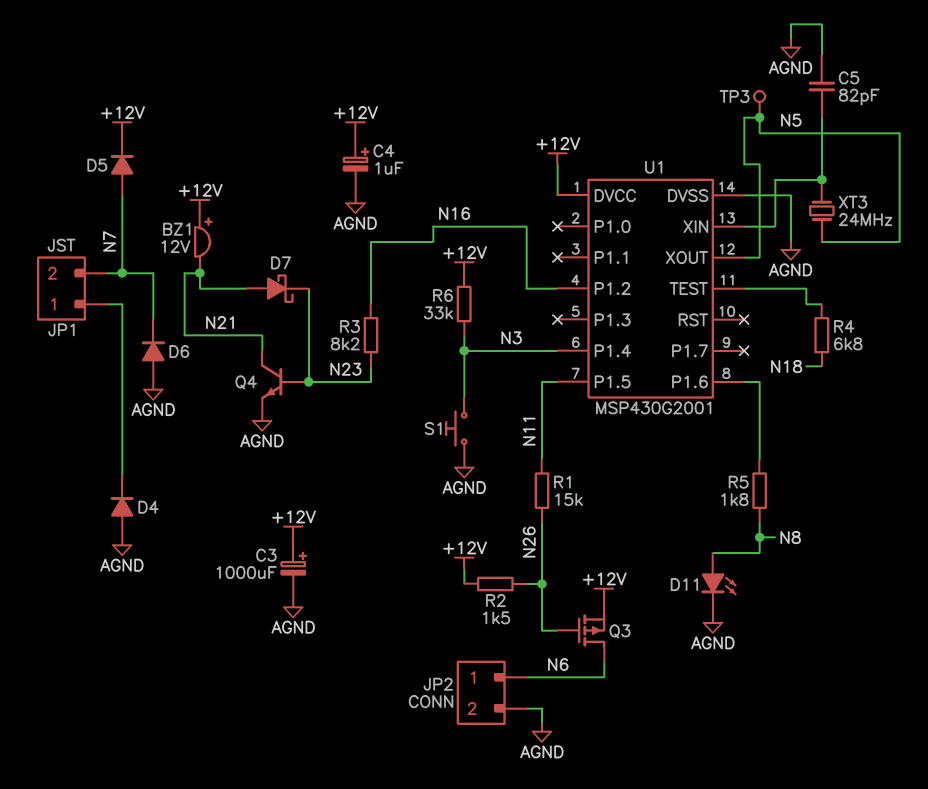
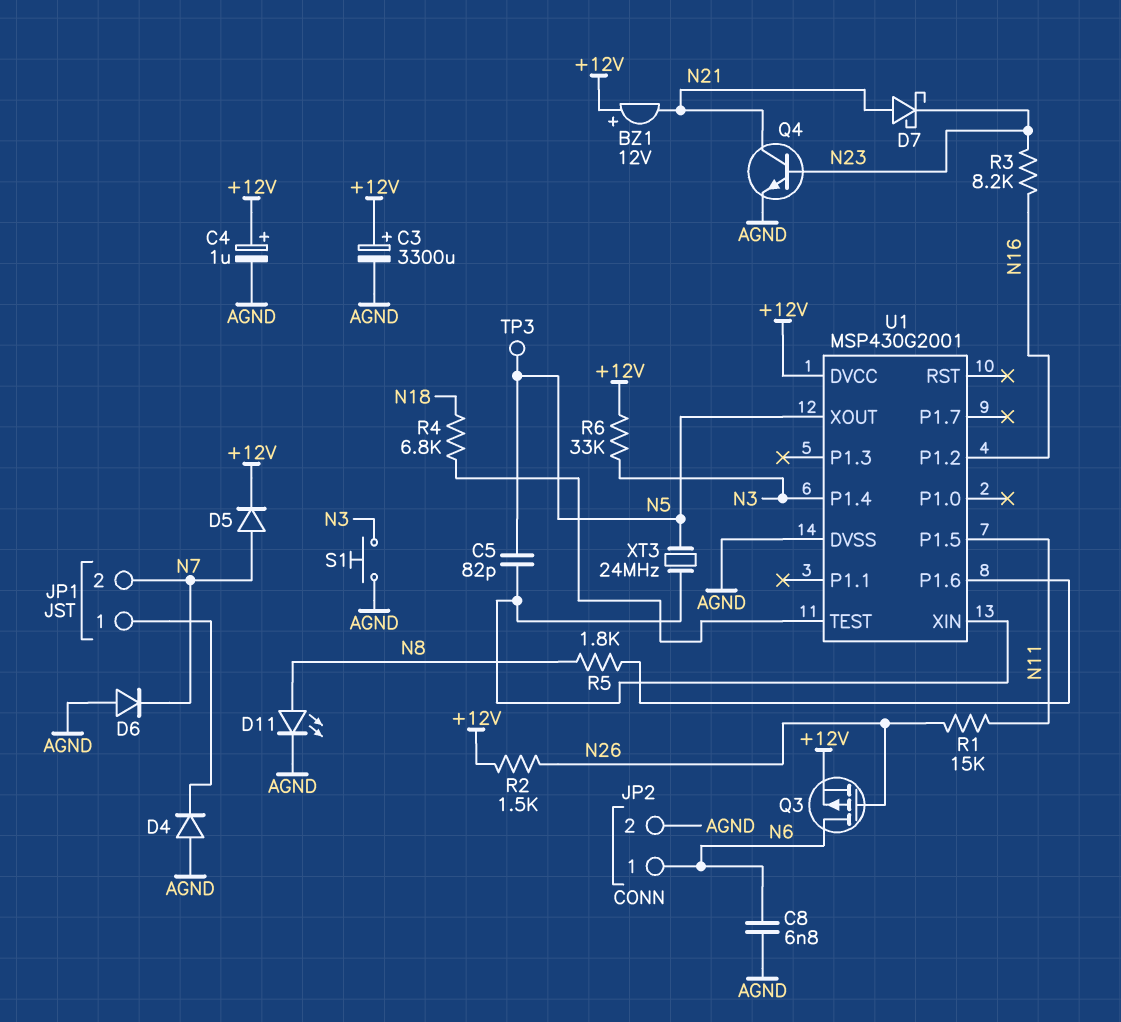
C3: 1000uF (plus +12V, minus AGND) -> 3300uF (plus +12V, minus AGND)
C5: 82pF (AGND, U1/XIN) -> 82pF (N5, U1/XIN)
C8: none -> 6.8nF (AGND, N6)

